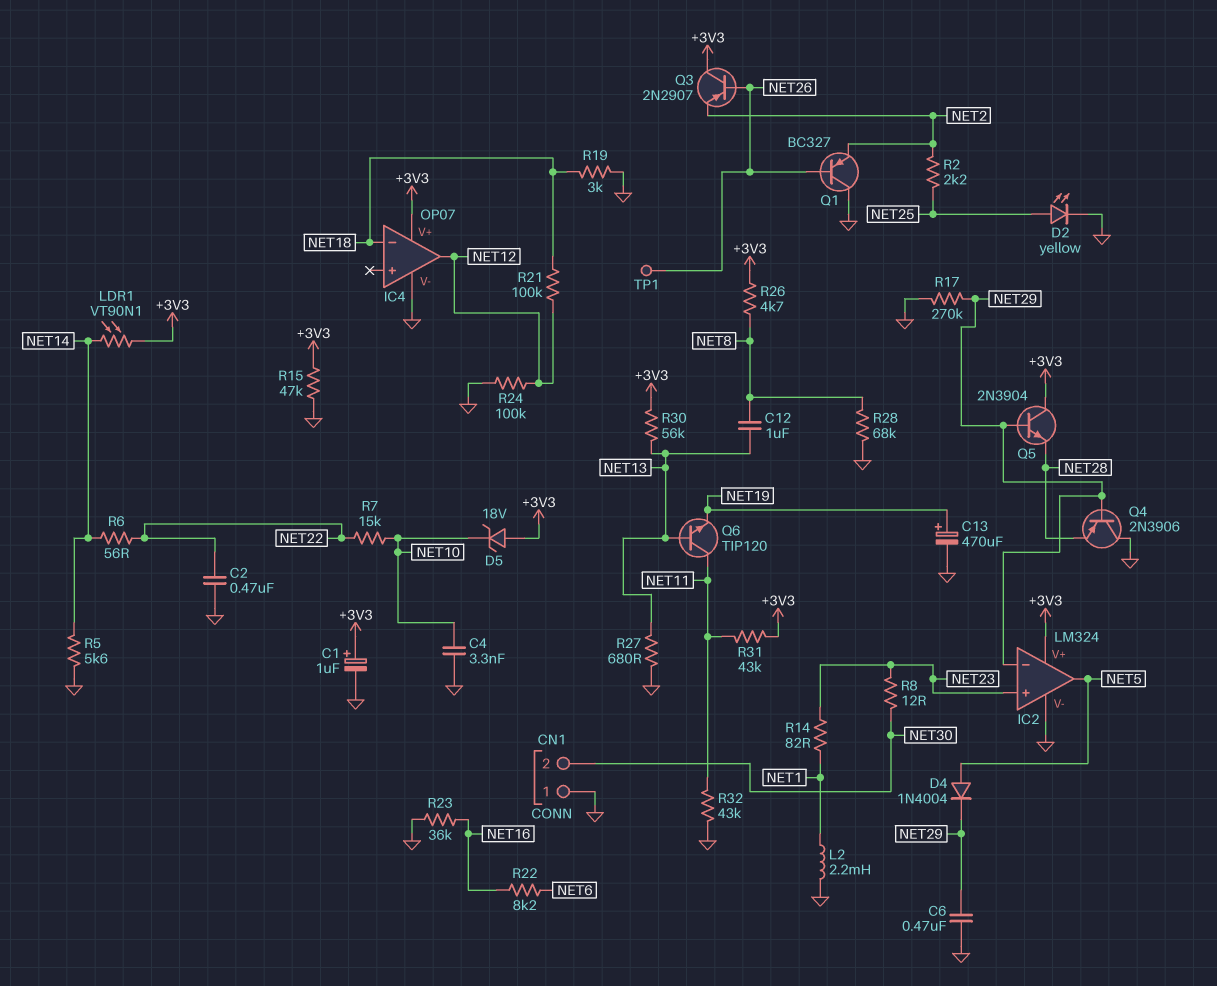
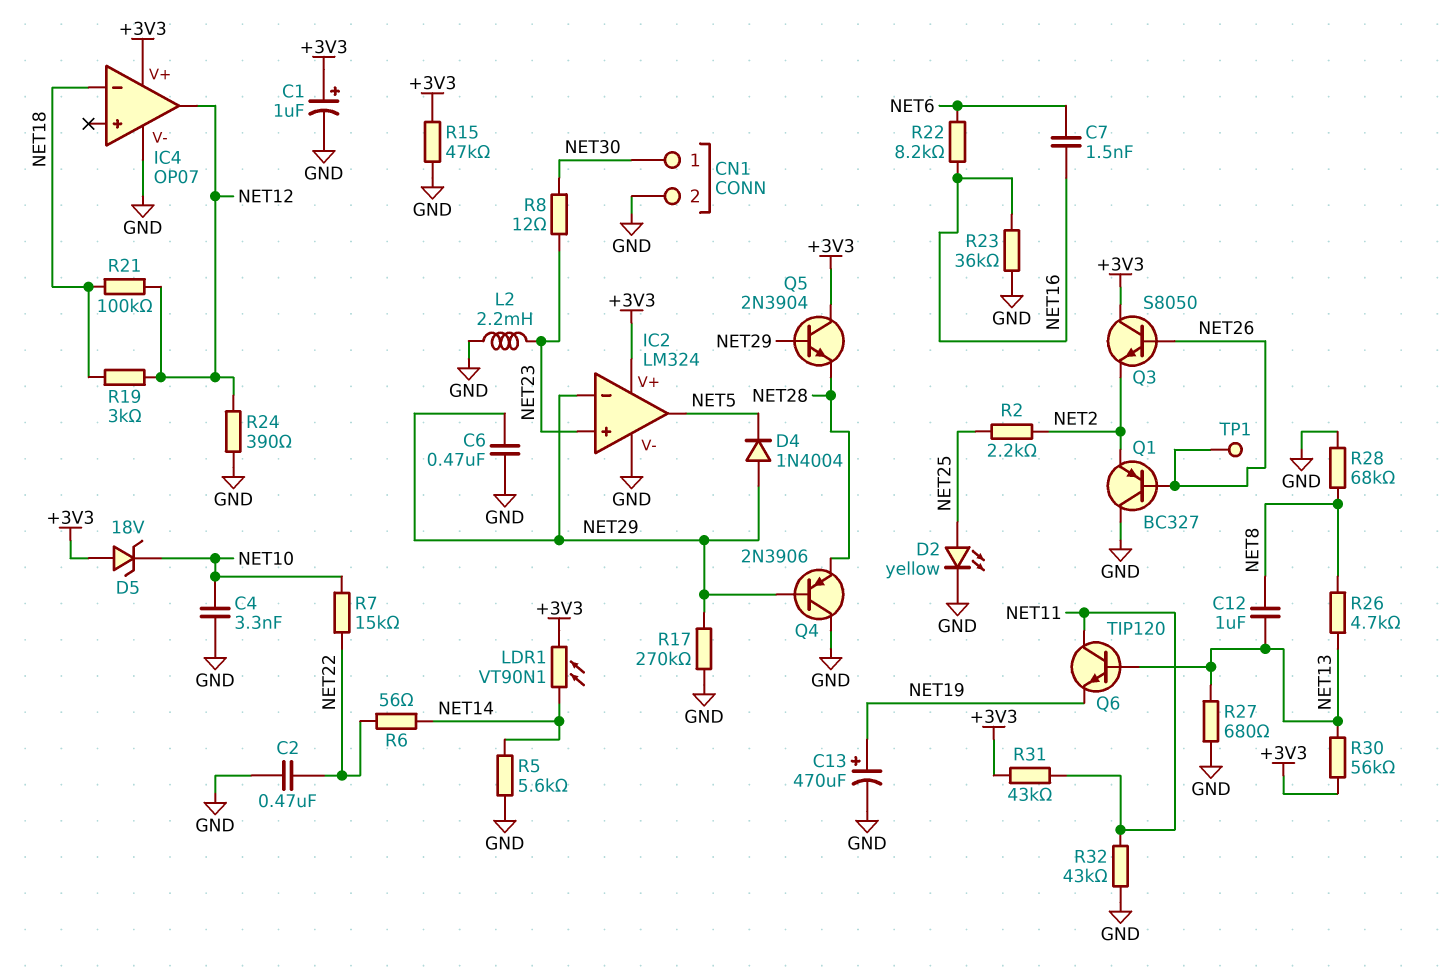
C7: none -> 1.5nF (NET6, NET16)
CN1 pin 1: GND -> NET30
CN1 pin 2: NET30 -> GND
D4: diode 1N4004 (A NET5, K NET29) -> diode 1N4004 (A NET29, K NET5)
L2: 2.2mH (GND, NET1) -> 2.2mH (GND, NET23)
Q3: PNP 2N2907 (B NET26, C +3V3, E NET2) -> NPN S8050 (B NET26, C +3V3, E NET2)
R14: 82 (NET1, NET23) -> none
R19: 3k (GND, NET18) -> 3k (NET12, NET18)
R24: 100k (GND, NET12) -> 390 (GND, NET12)
R26: 4.7k (+3V3, NET8) -> 4.7k (NET8, NET13)

